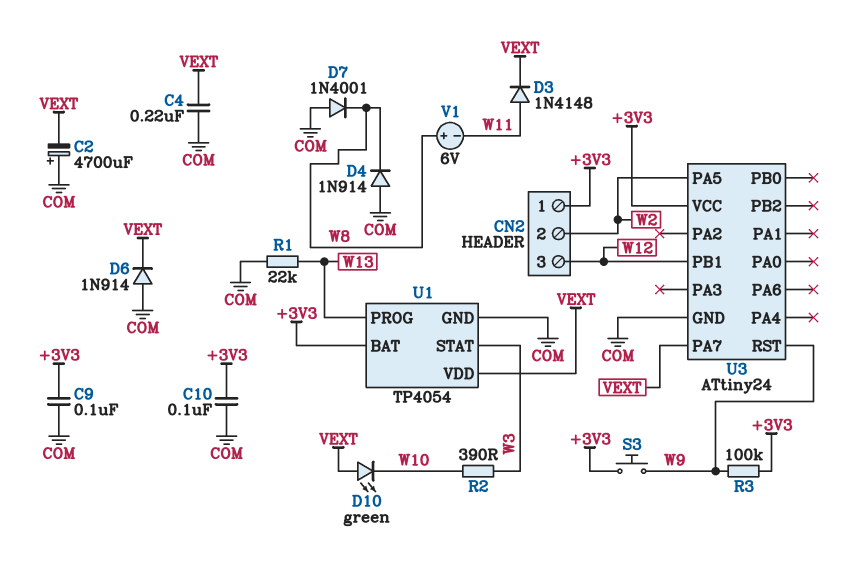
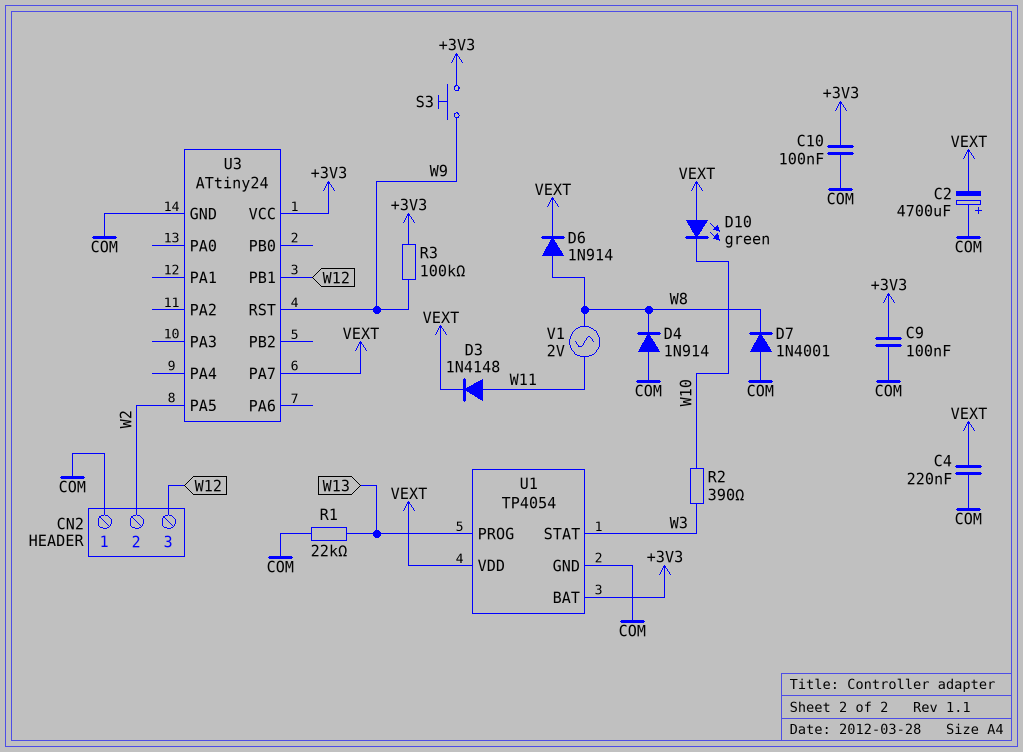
CN2 pin 1: +3V3 -> COM
D6: diode 1N914 (A COM, K VEXT) -> diode 1N914 (A W8, K VEXT)
V1: 6V (plus W8, minus W11) -> AC 2V (W8, W11)

